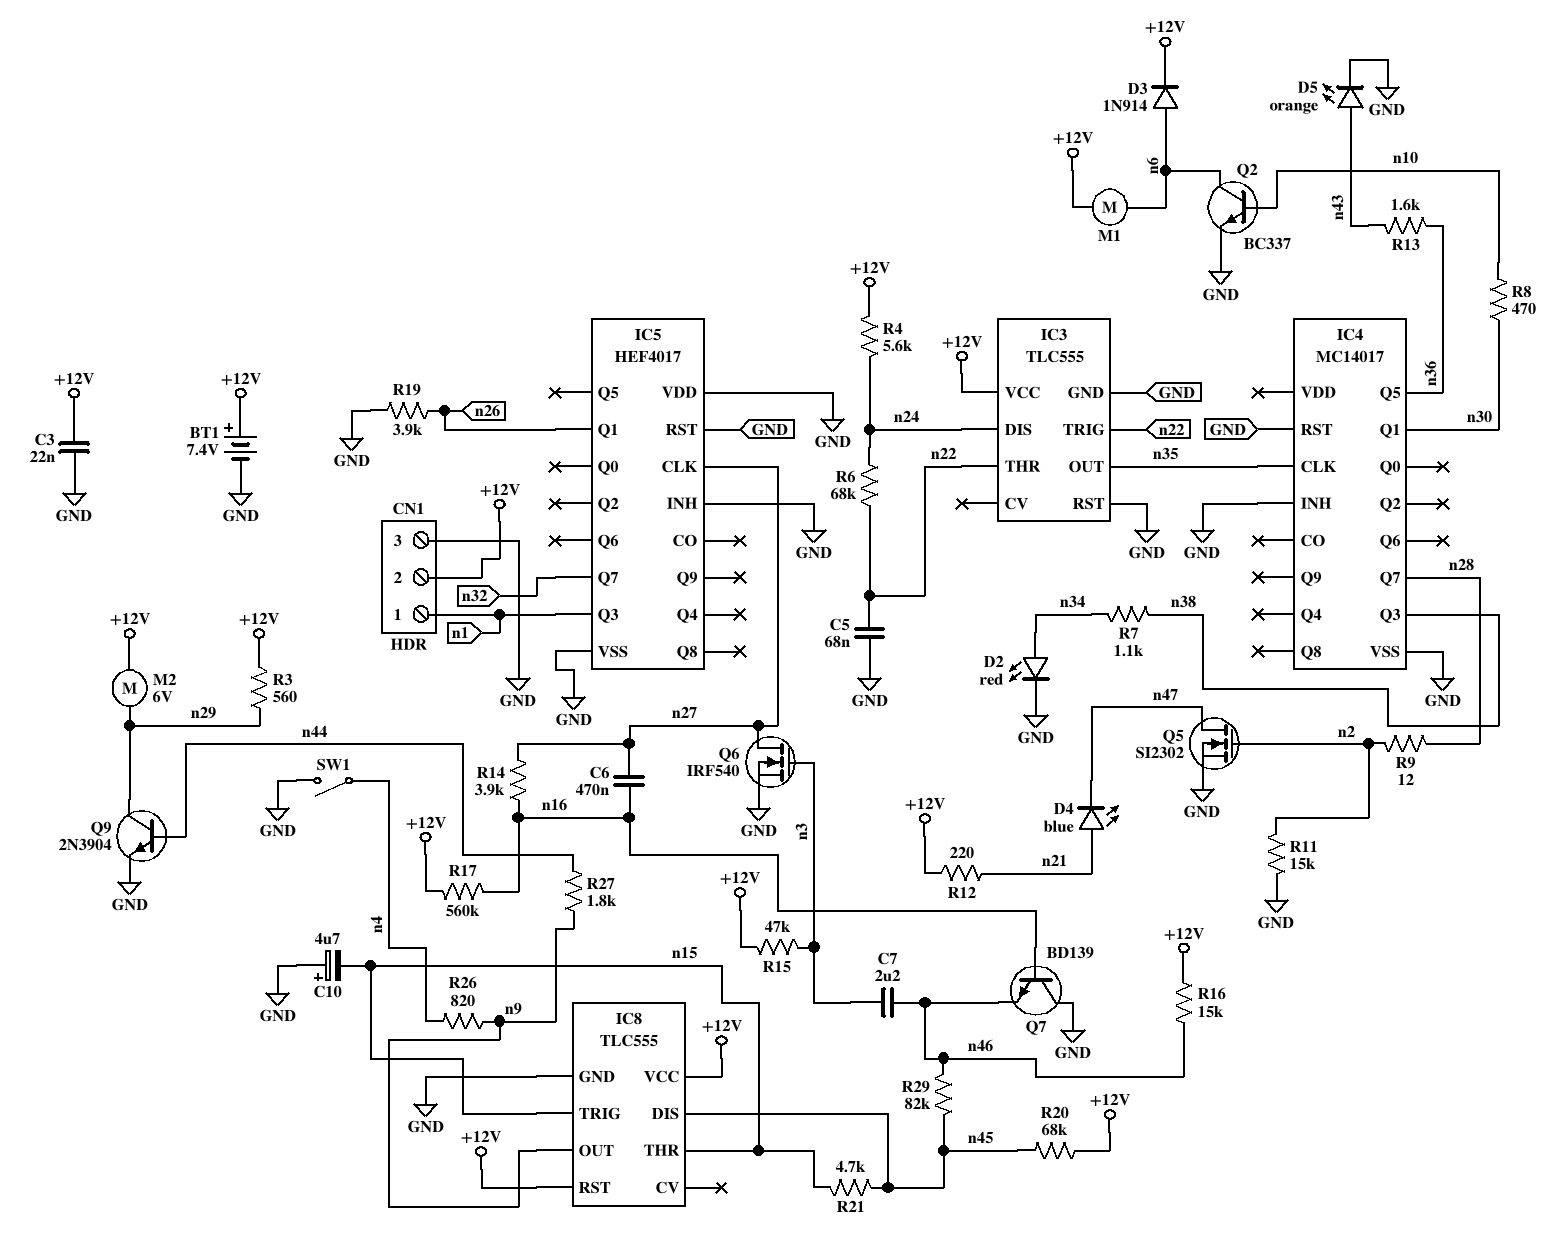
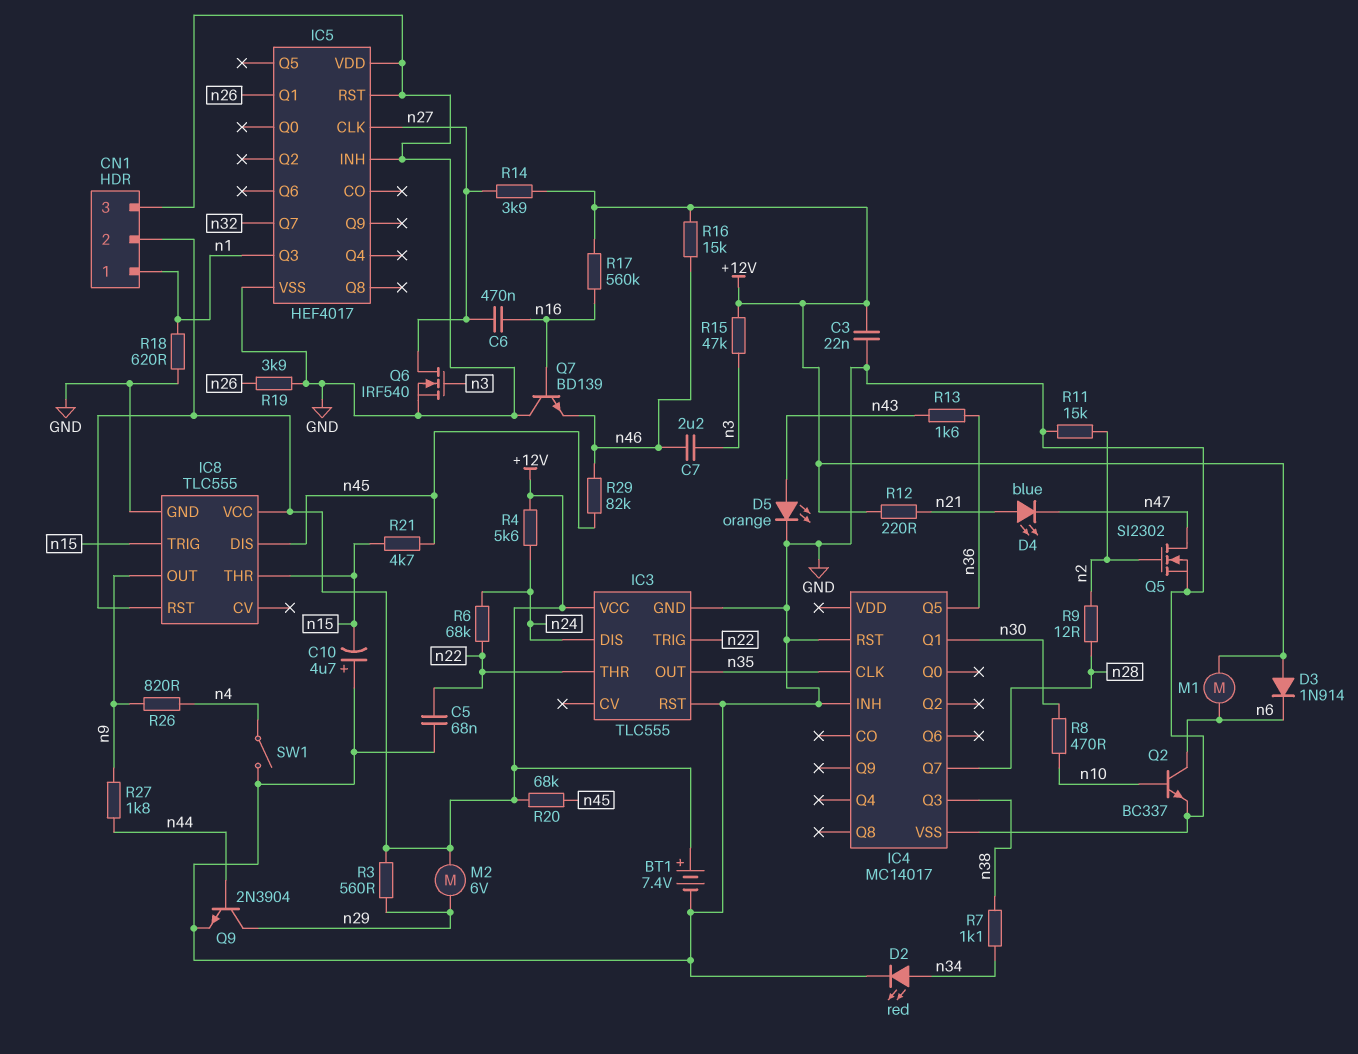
D3: diode 1N914 (A n6, K +12V) -> diode 1N914 (A +12V, K n6)
R14: 3.9k (n16, n27) -> 3.9k (+12V, n27)
R18: none -> 620 (GND, n1)

